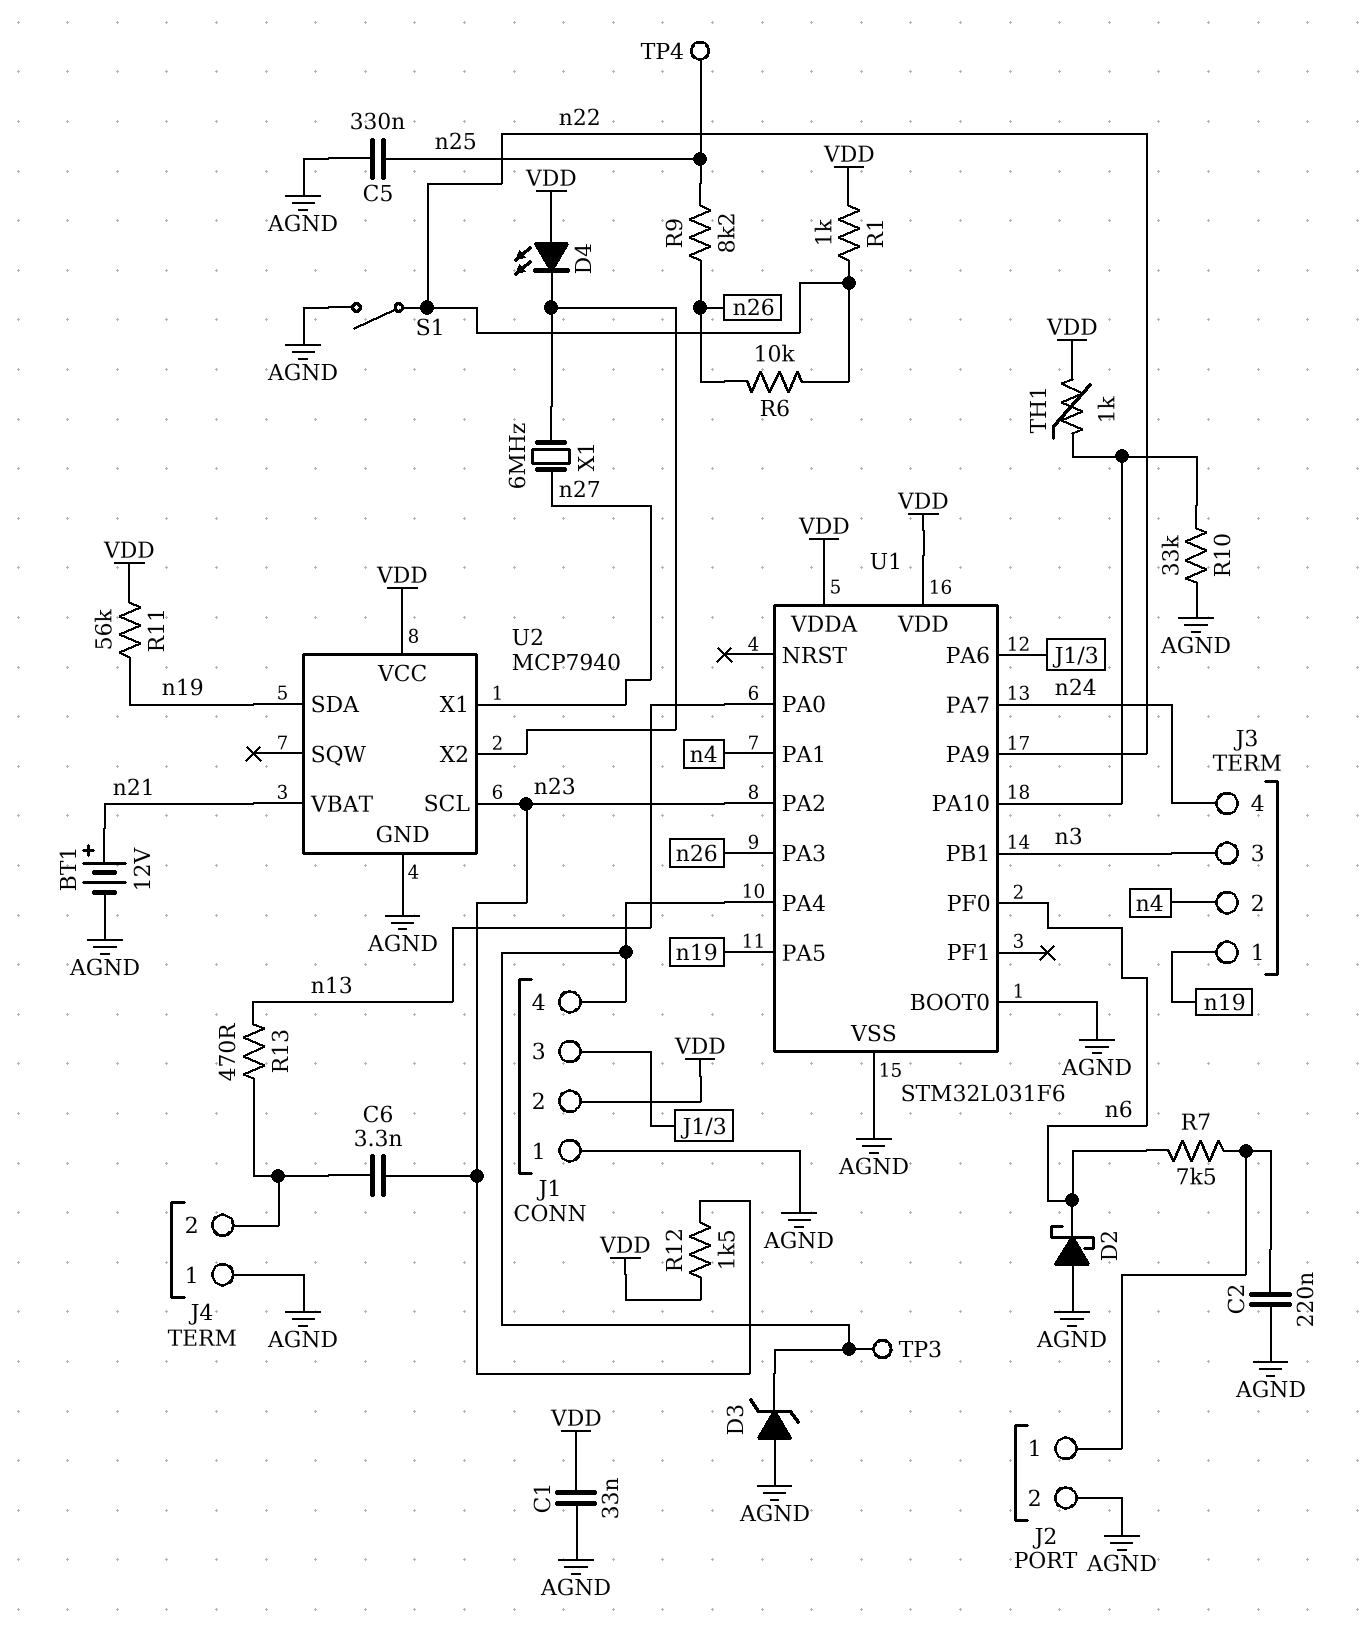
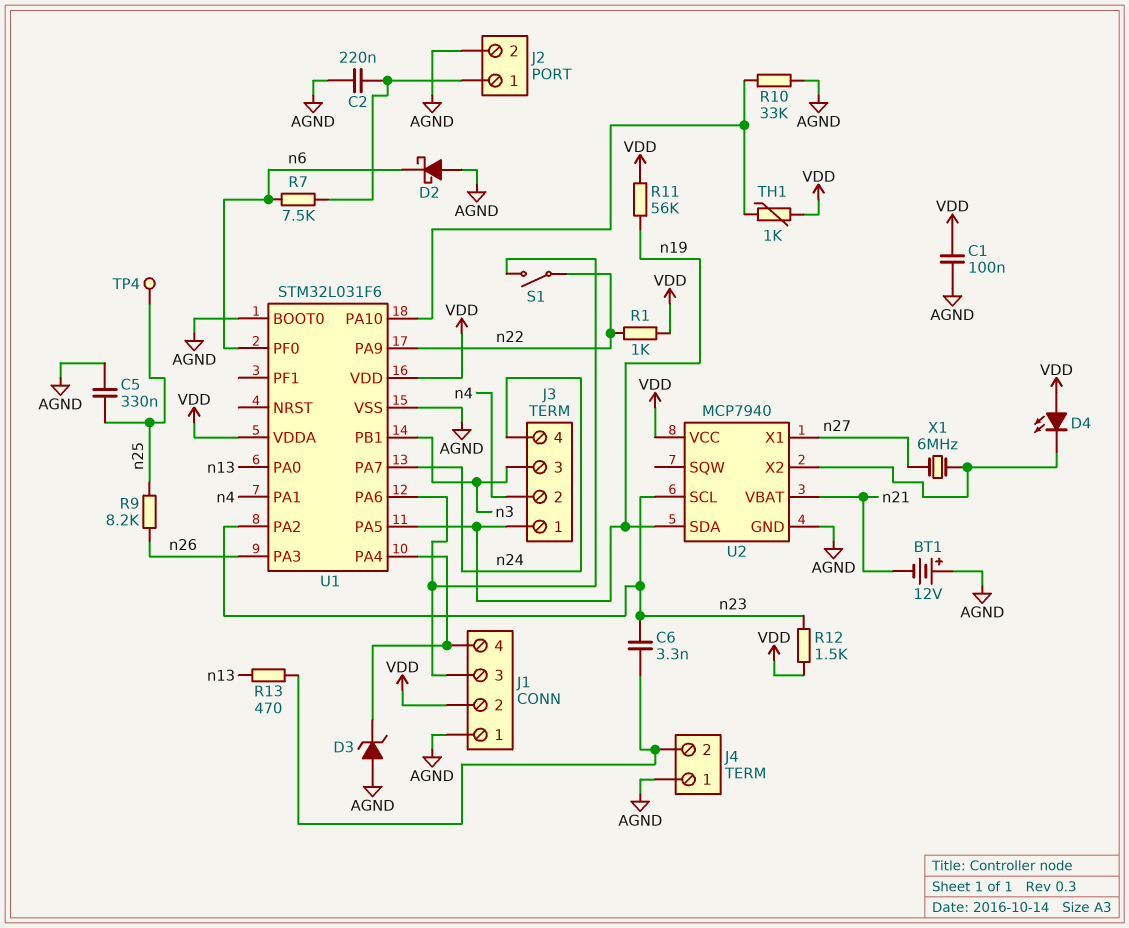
BT1: 12V (plus n21, minus AGND) -> 12V (plus AGND, minus n21)
C1: 33nF (AGND, VDD) -> 100nF (AGND, VDD)
R6: 10k (n22, n26) -> none
S1: switch (AGND, n22) -> switch (J1/3, n22)
TP3: test point (J1/4) -> none

